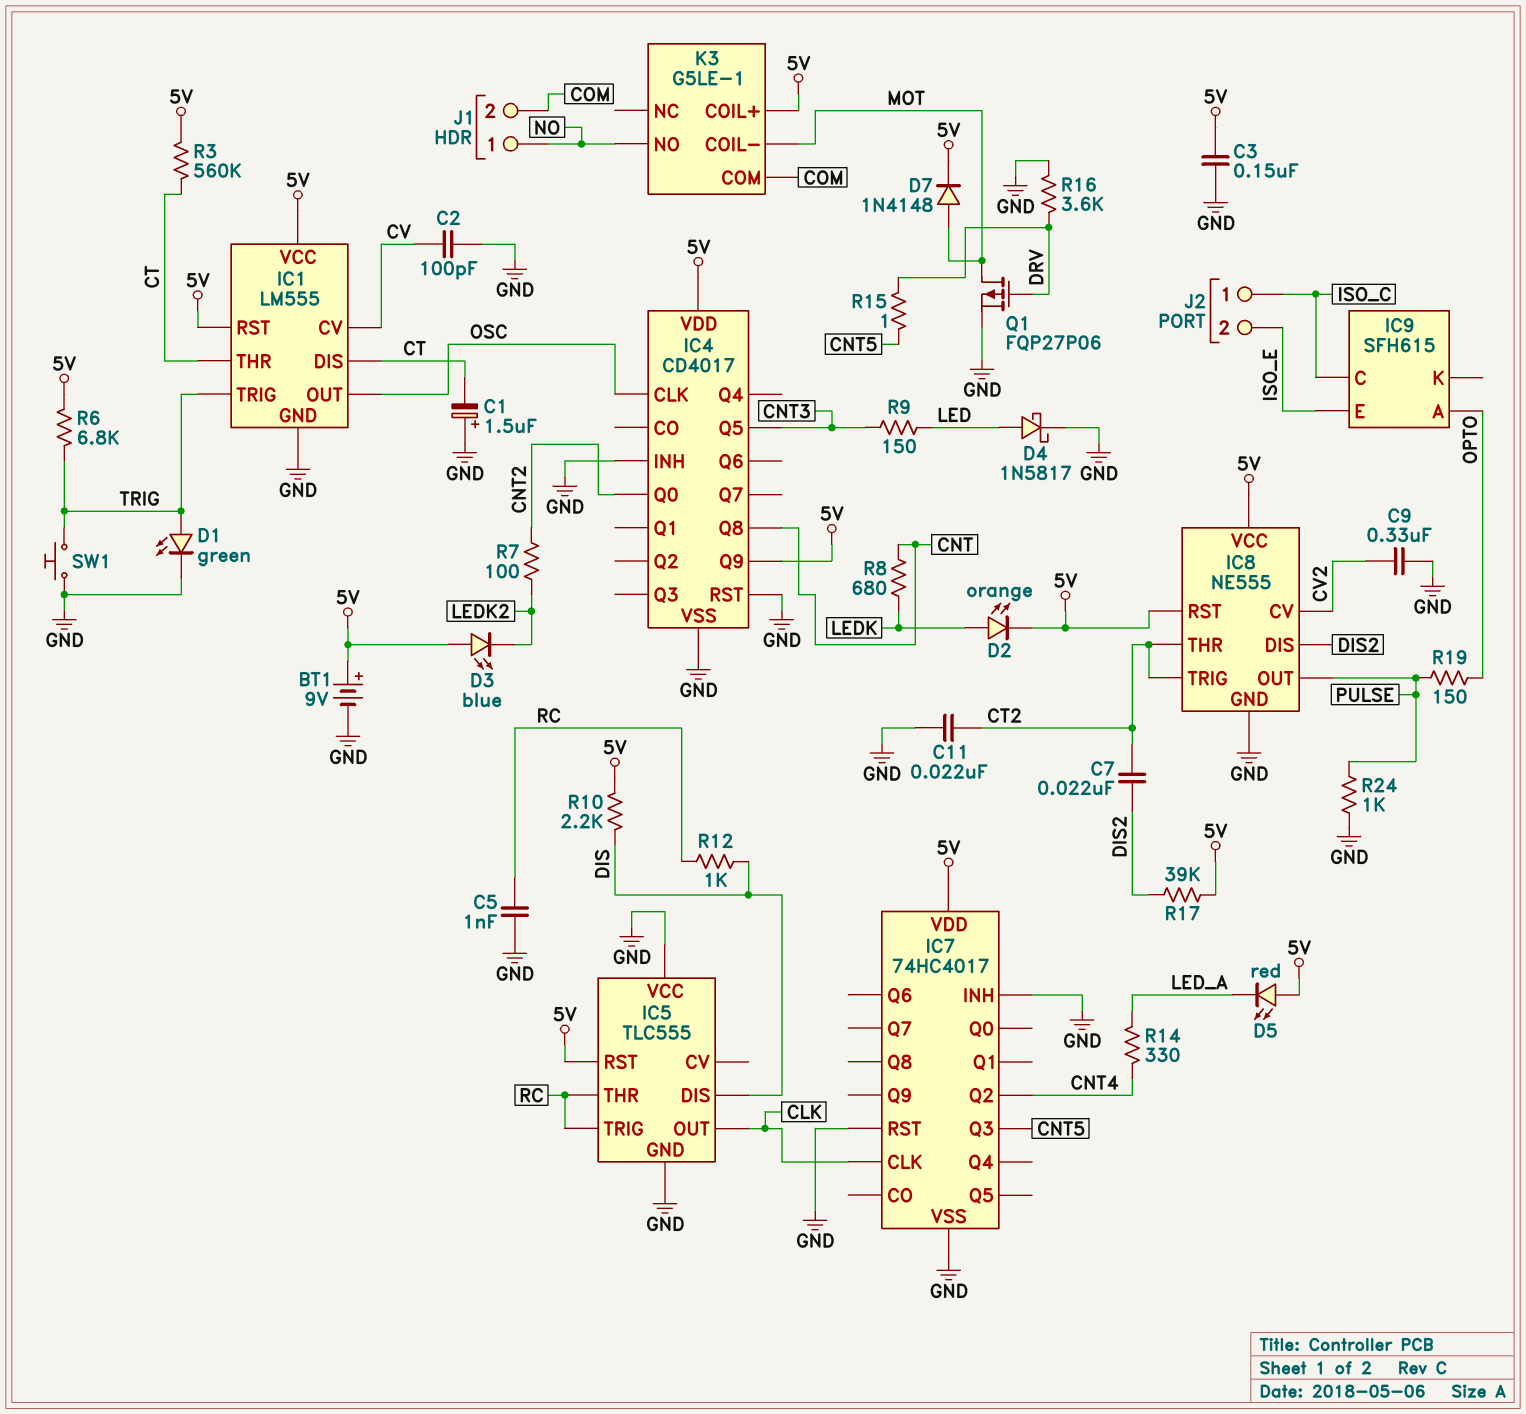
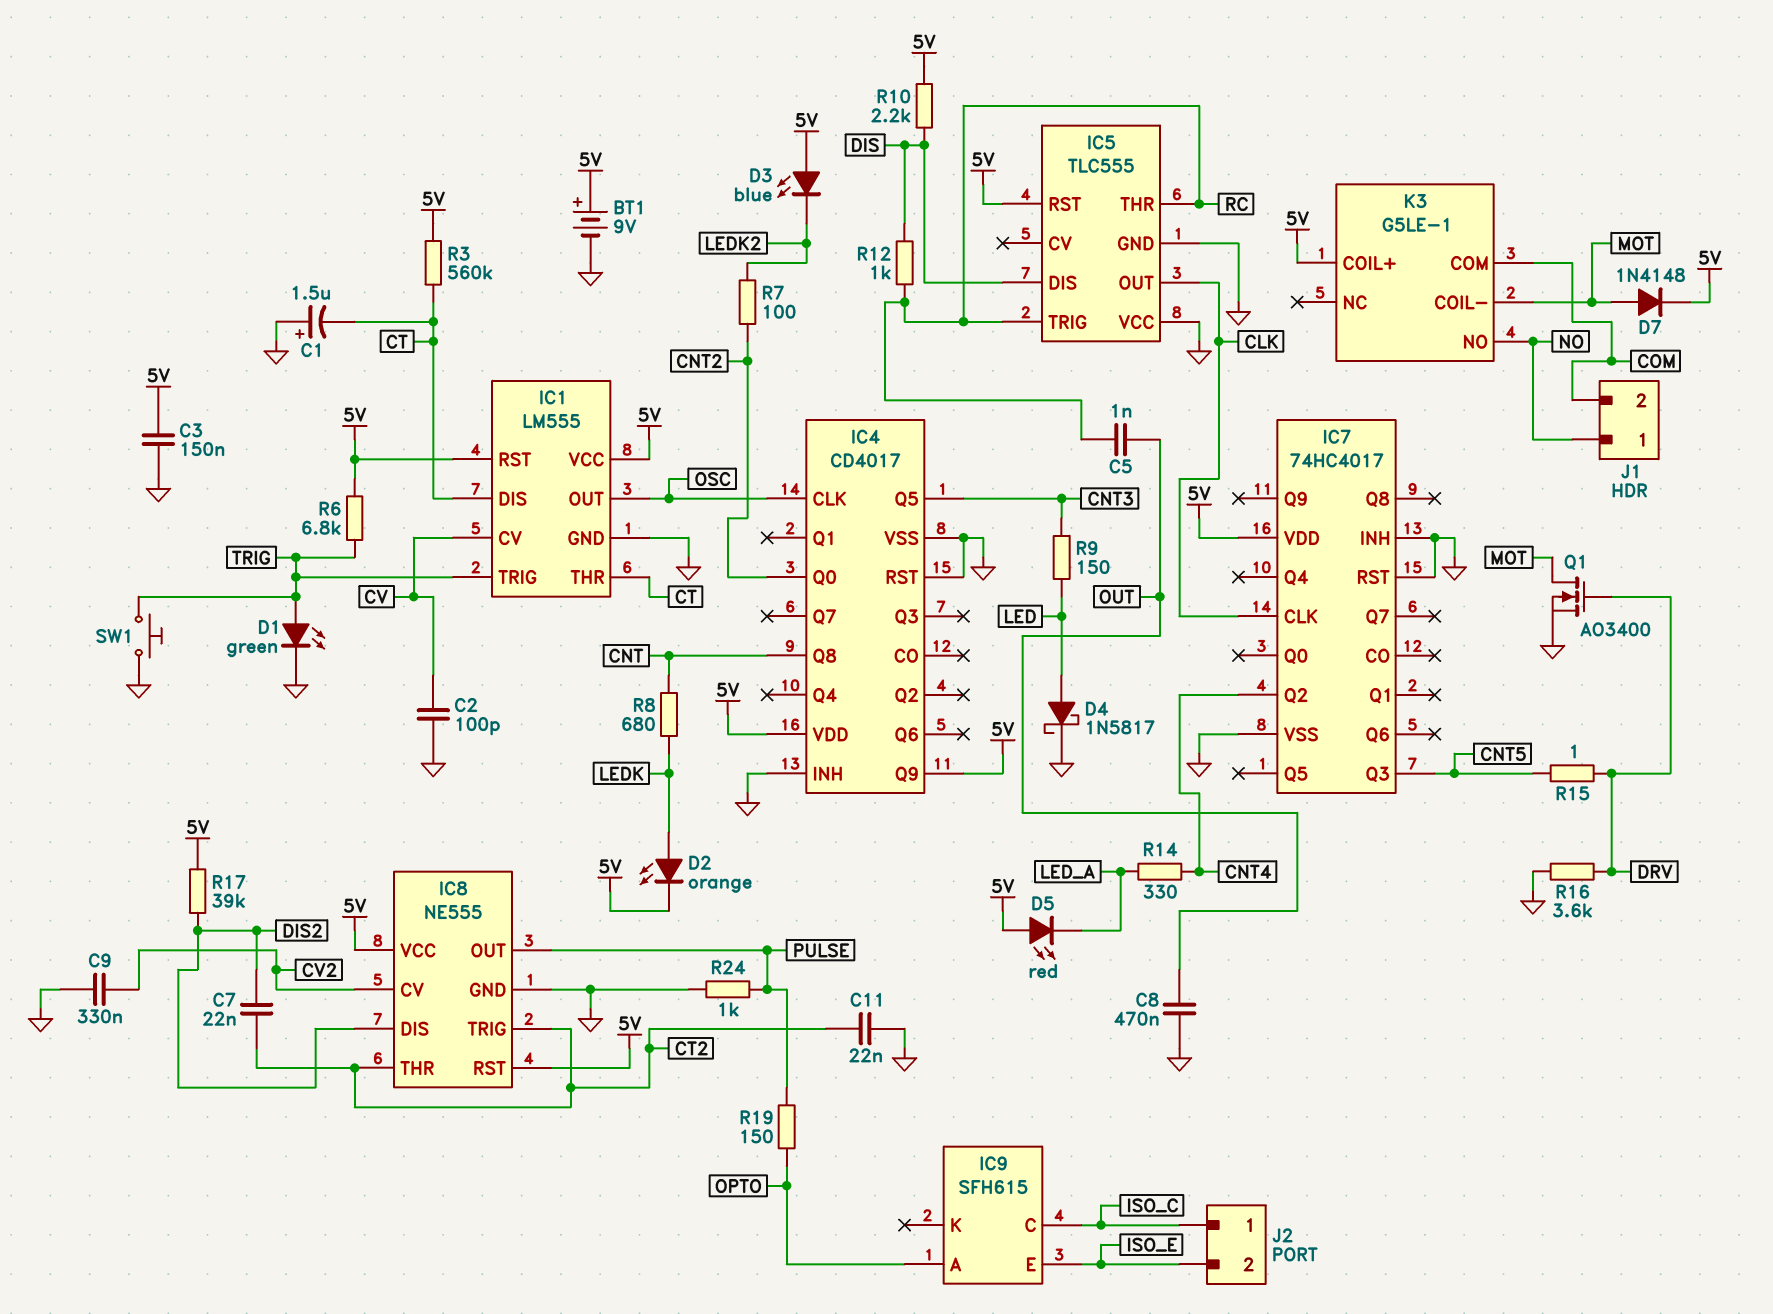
C5: 1nF (GND, RC) -> 1nF (OUT, RC)
C8: none -> 470nF (GND, OUT)
Q1: PMOS FQP27P06 (G DRV, D MOT, S GND) -> NMOS AO3400 (G DRV, D MOT, S GND)

